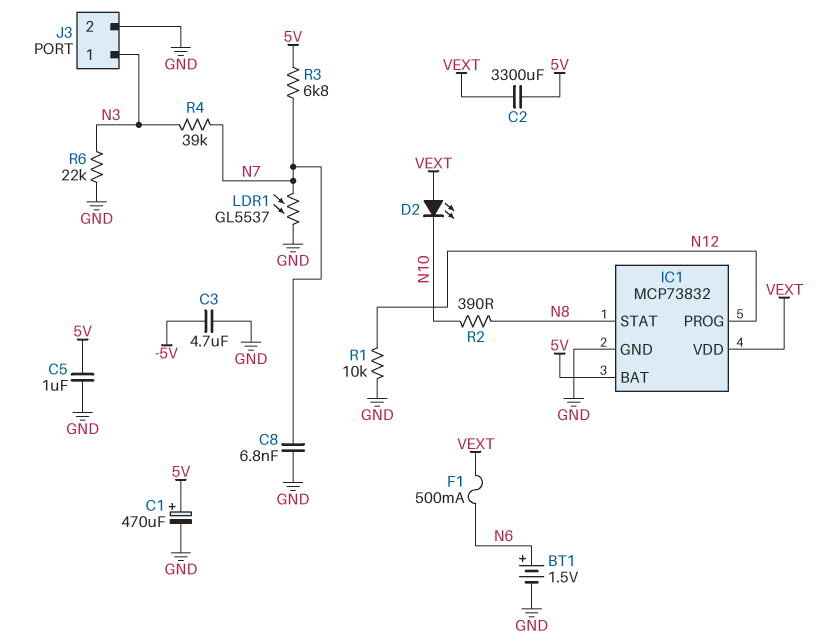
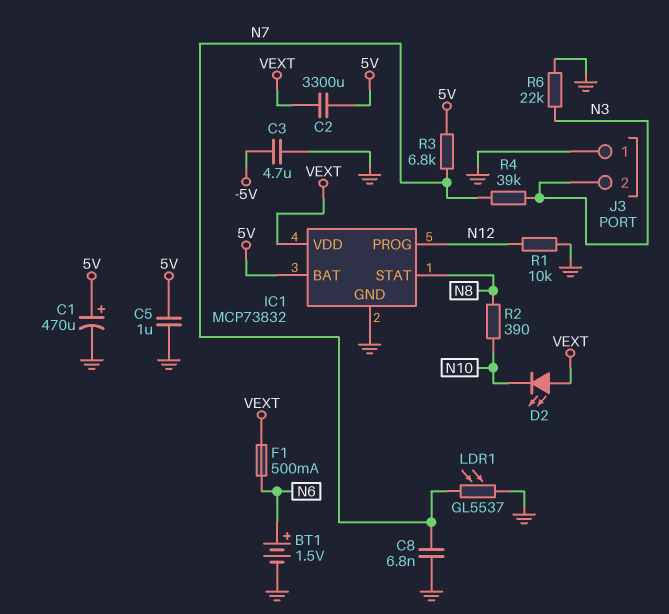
J3 pin 1: N3 -> GND
J3 pin 2: GND -> N3

